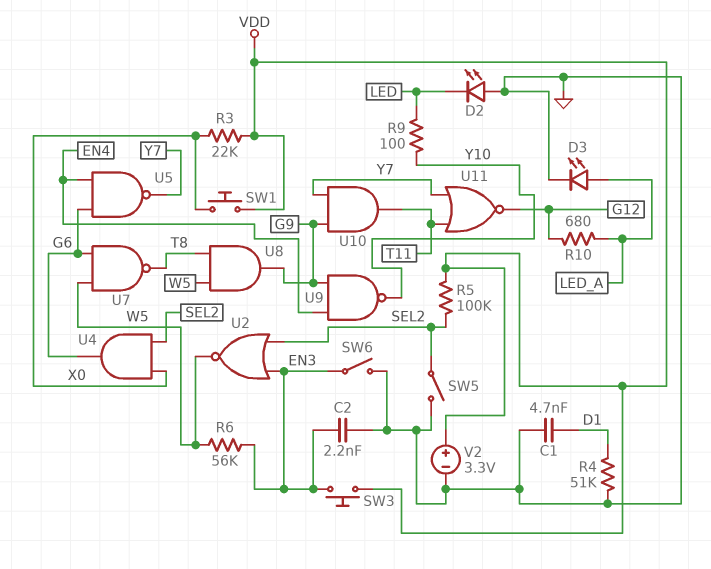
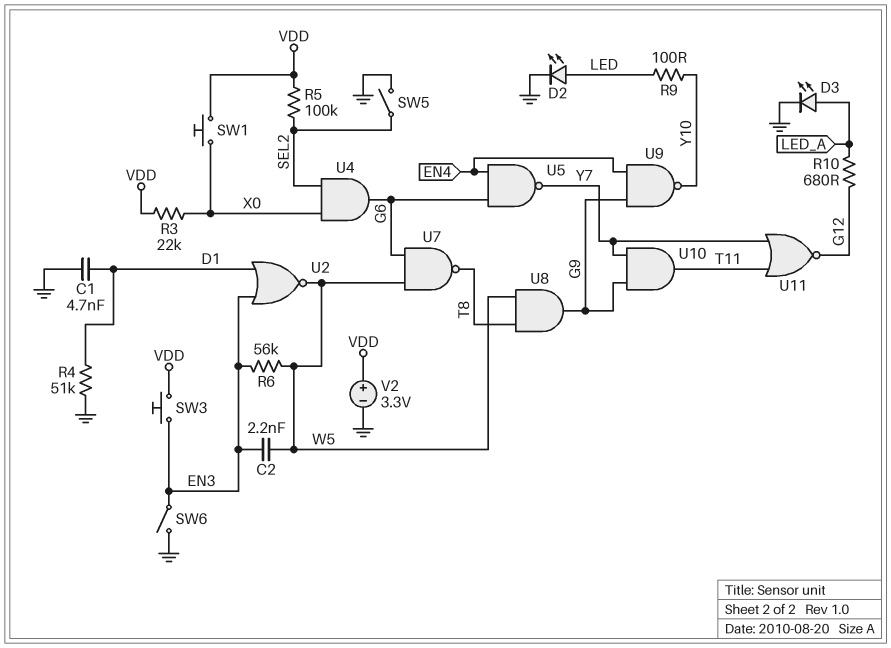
C2: 2.2nF (EN3, GND) -> 2.2nF (EN3, W5)
D2: LED (A GND, K LED) -> LED (A LED, K GND)
U2: NOR (in EN3, in SEL2, out W5) -> NOR (in D1, in EN3, out W5)

